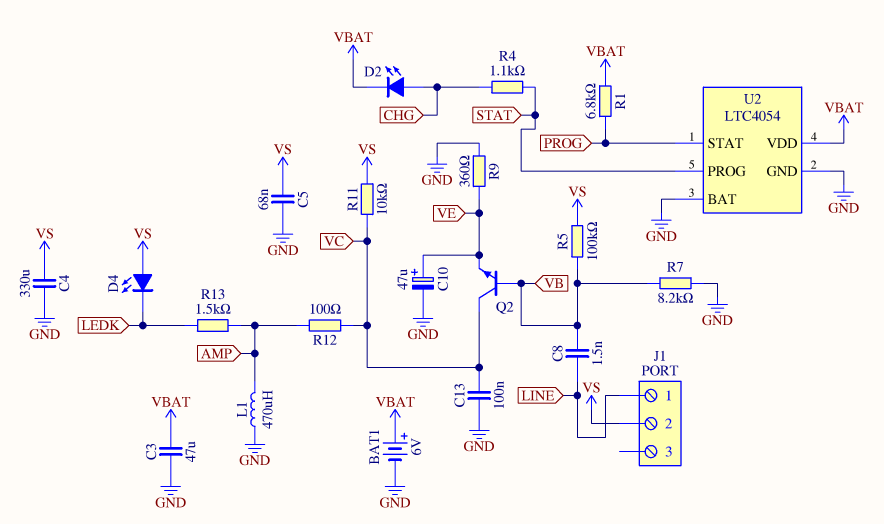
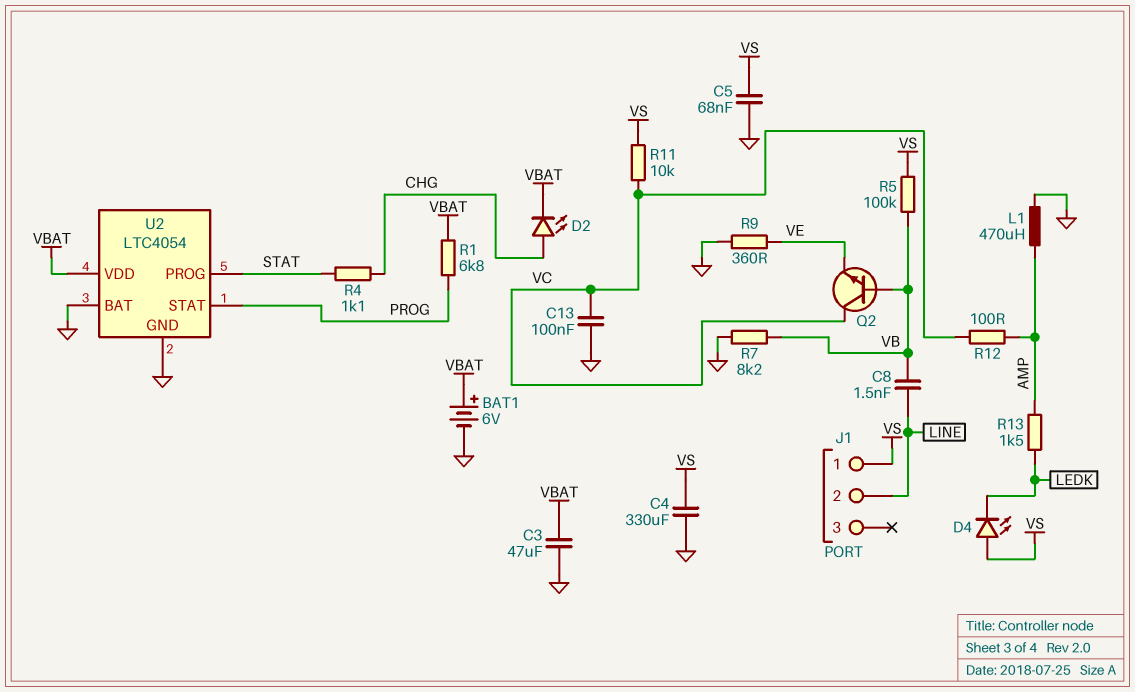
C10: 47uF (plus VE, minus GND) -> none
J1 pin 1: LINE -> VS
J1 pin 2: VS -> LINE

